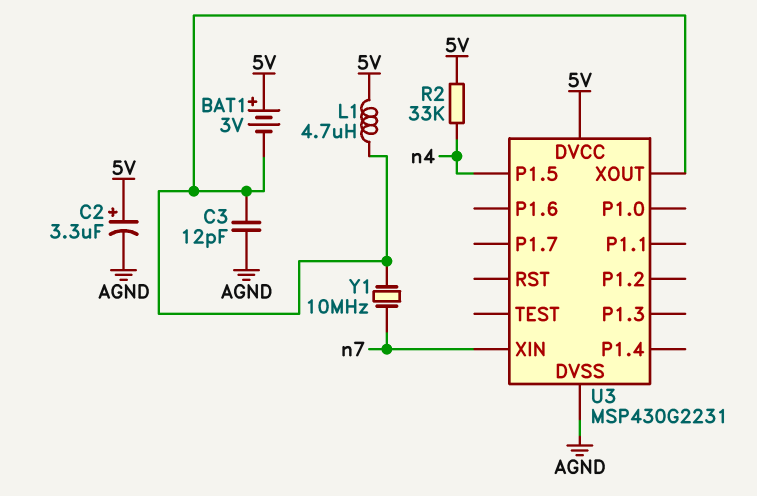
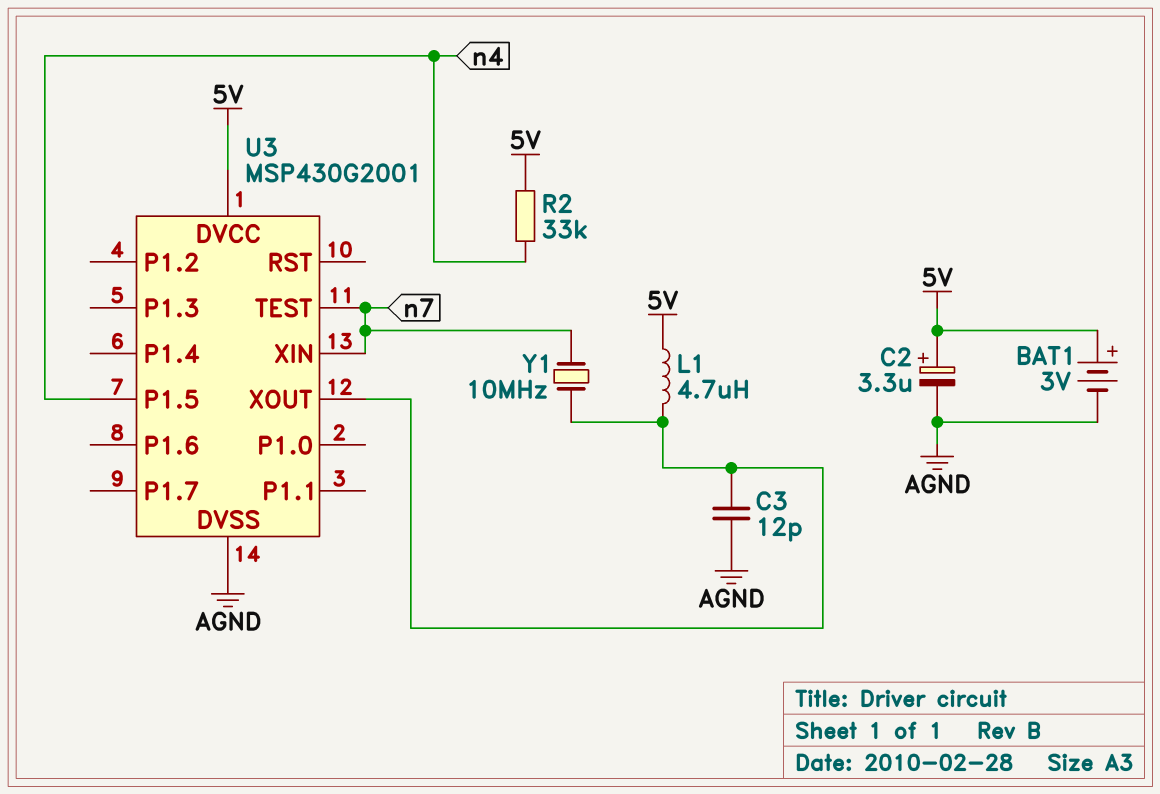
BAT1: 3V (plus 5V, minus U3/XOUT) -> 3V (plus 5V, minus AGND)
U3: MSP430G2231 -> MSP430G2001
U3 pin TEST: none -> n7

